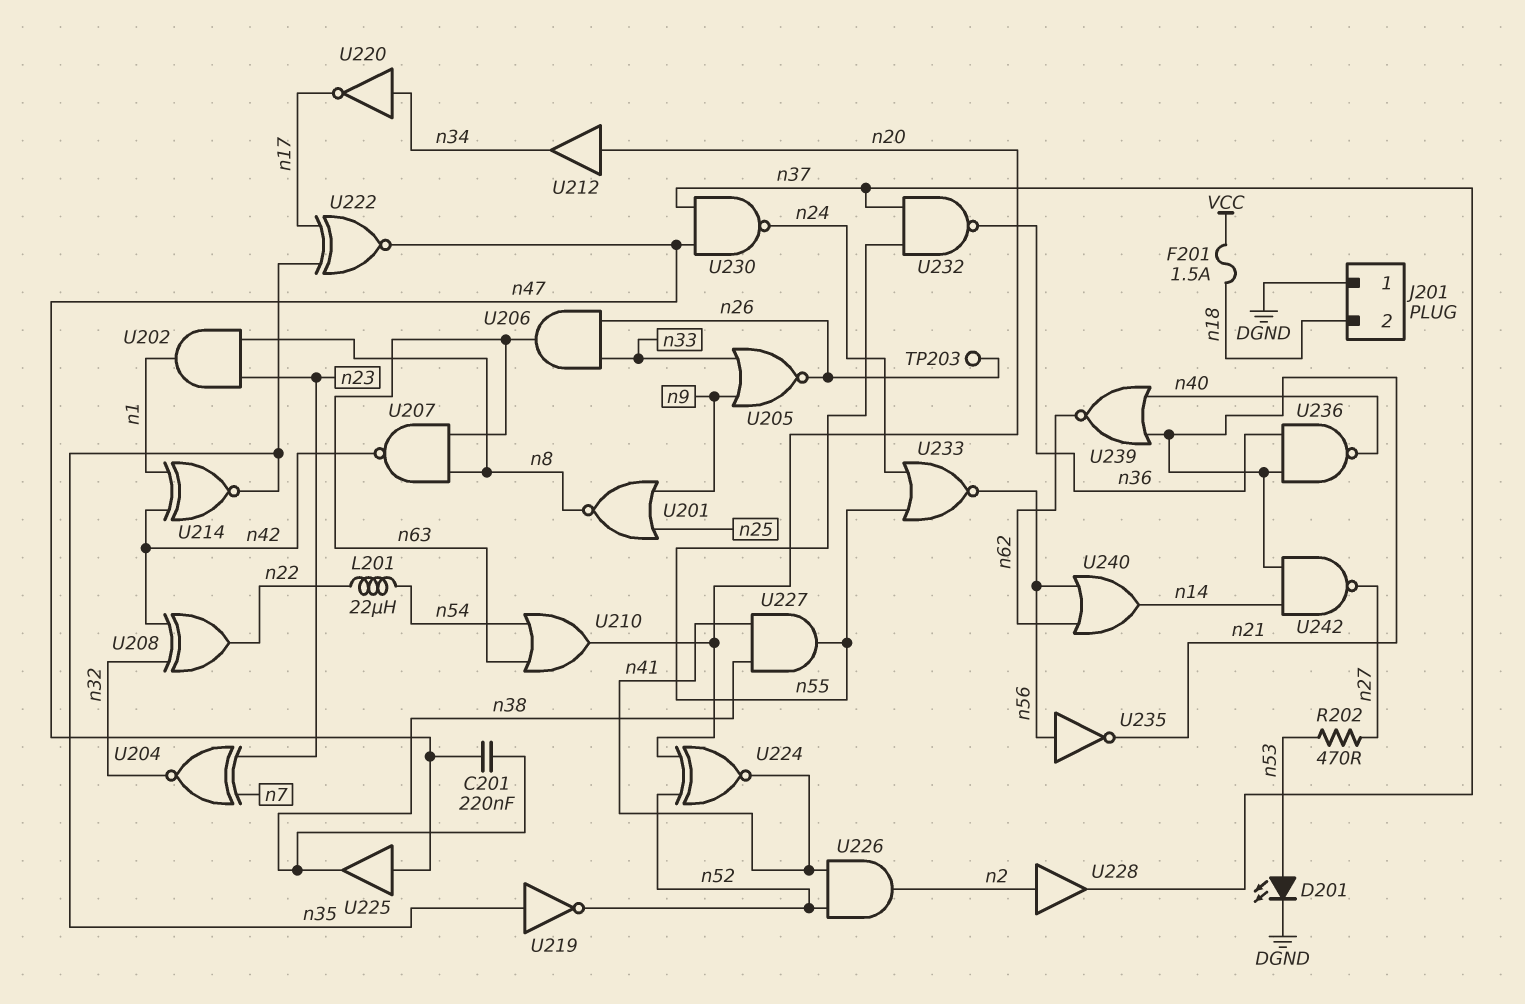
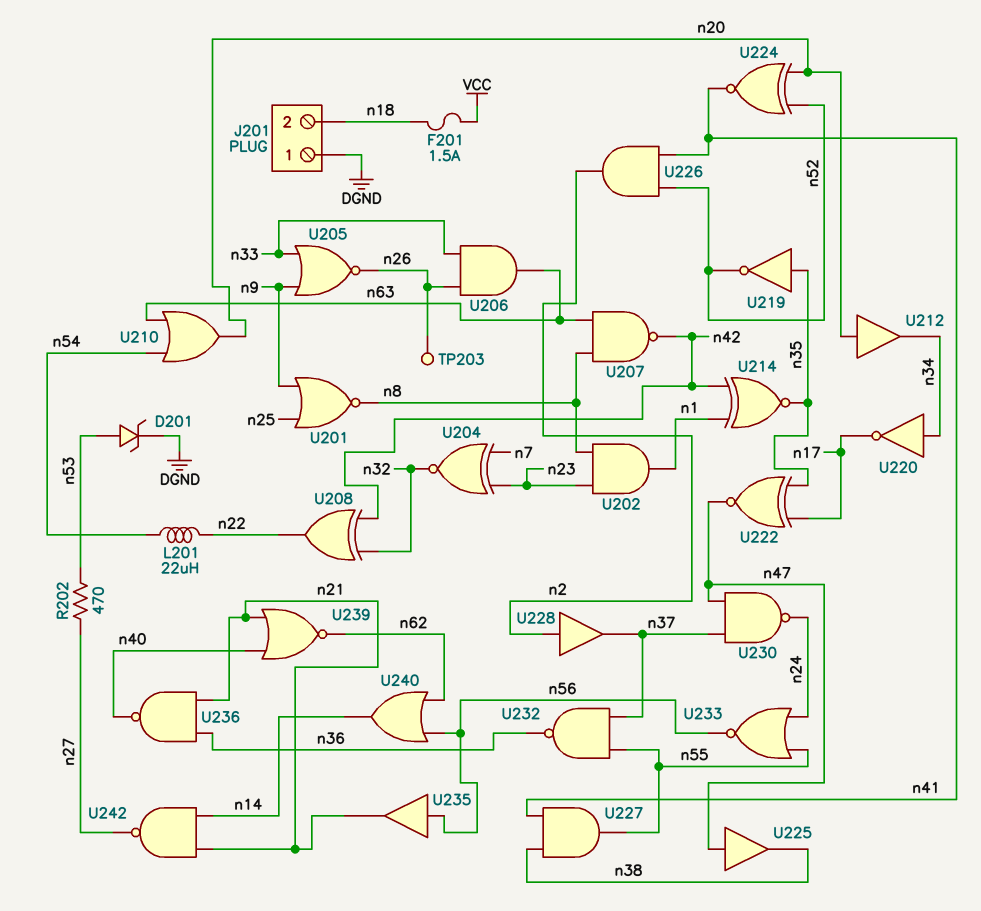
C201: 220nF (n38, n47) -> none
D201: LED (A n53, K DGND) -> zener (A n53, K DGND)
U235: NOT (in n56, out n21) -> buffer (in n56, out n21)

